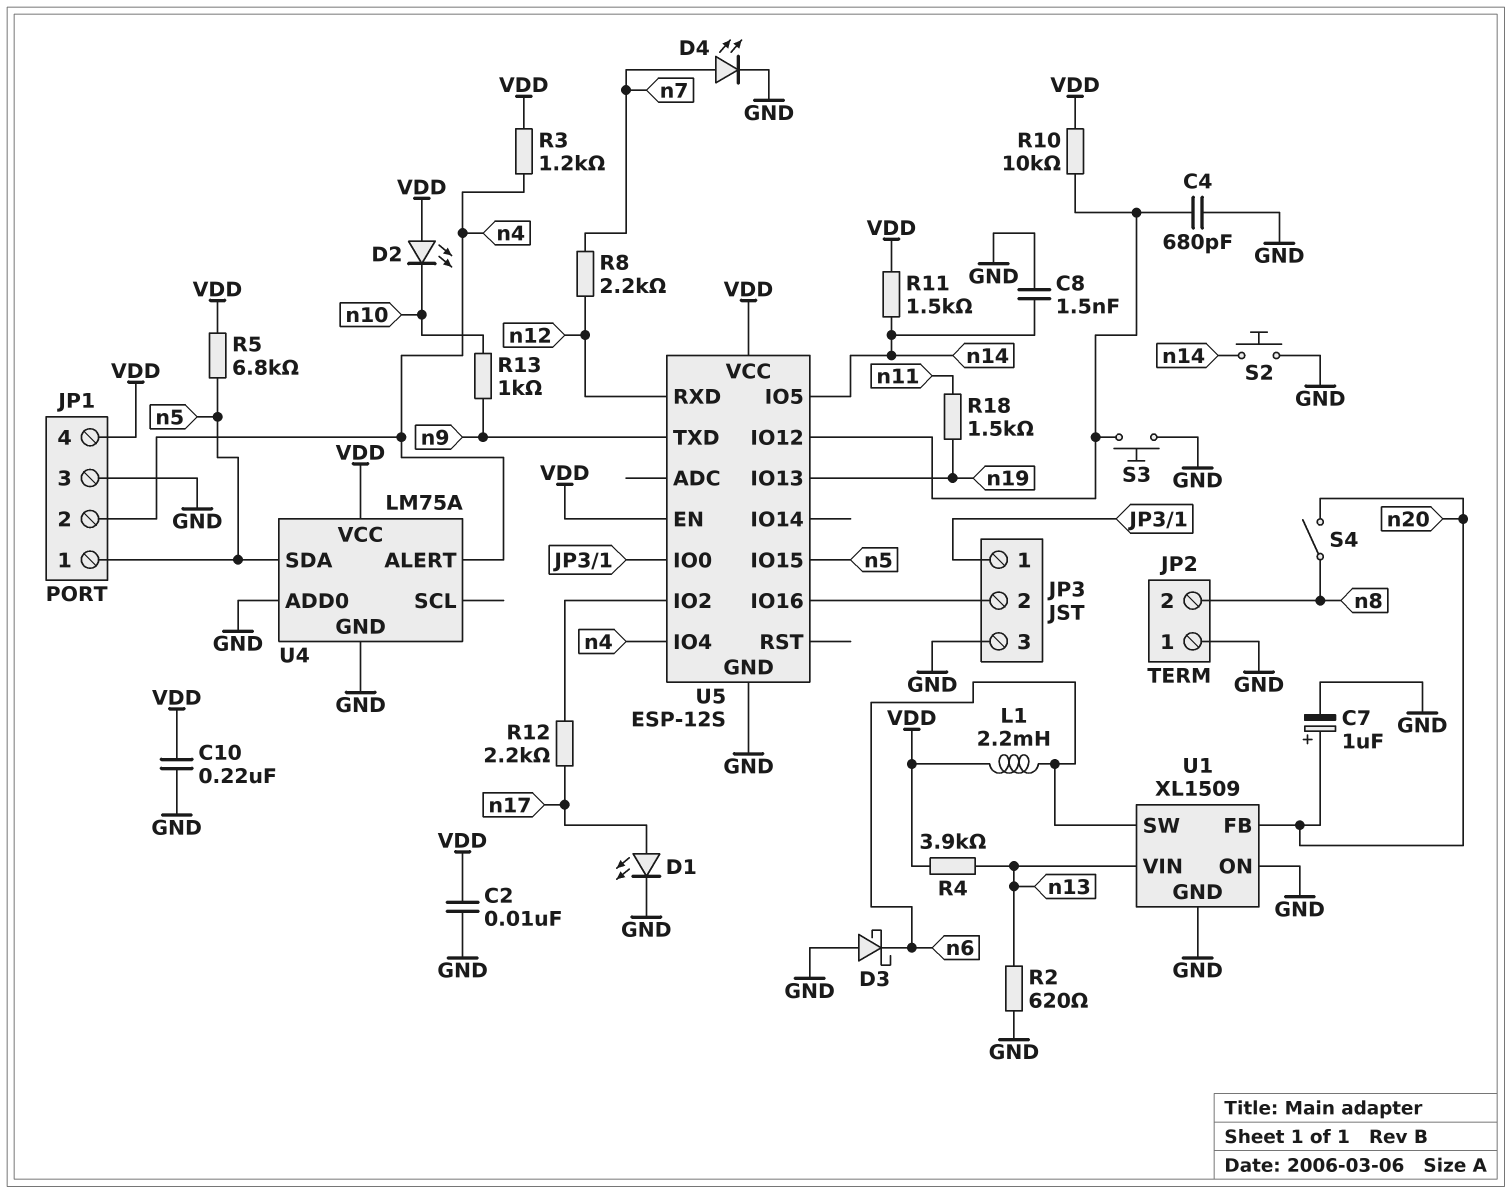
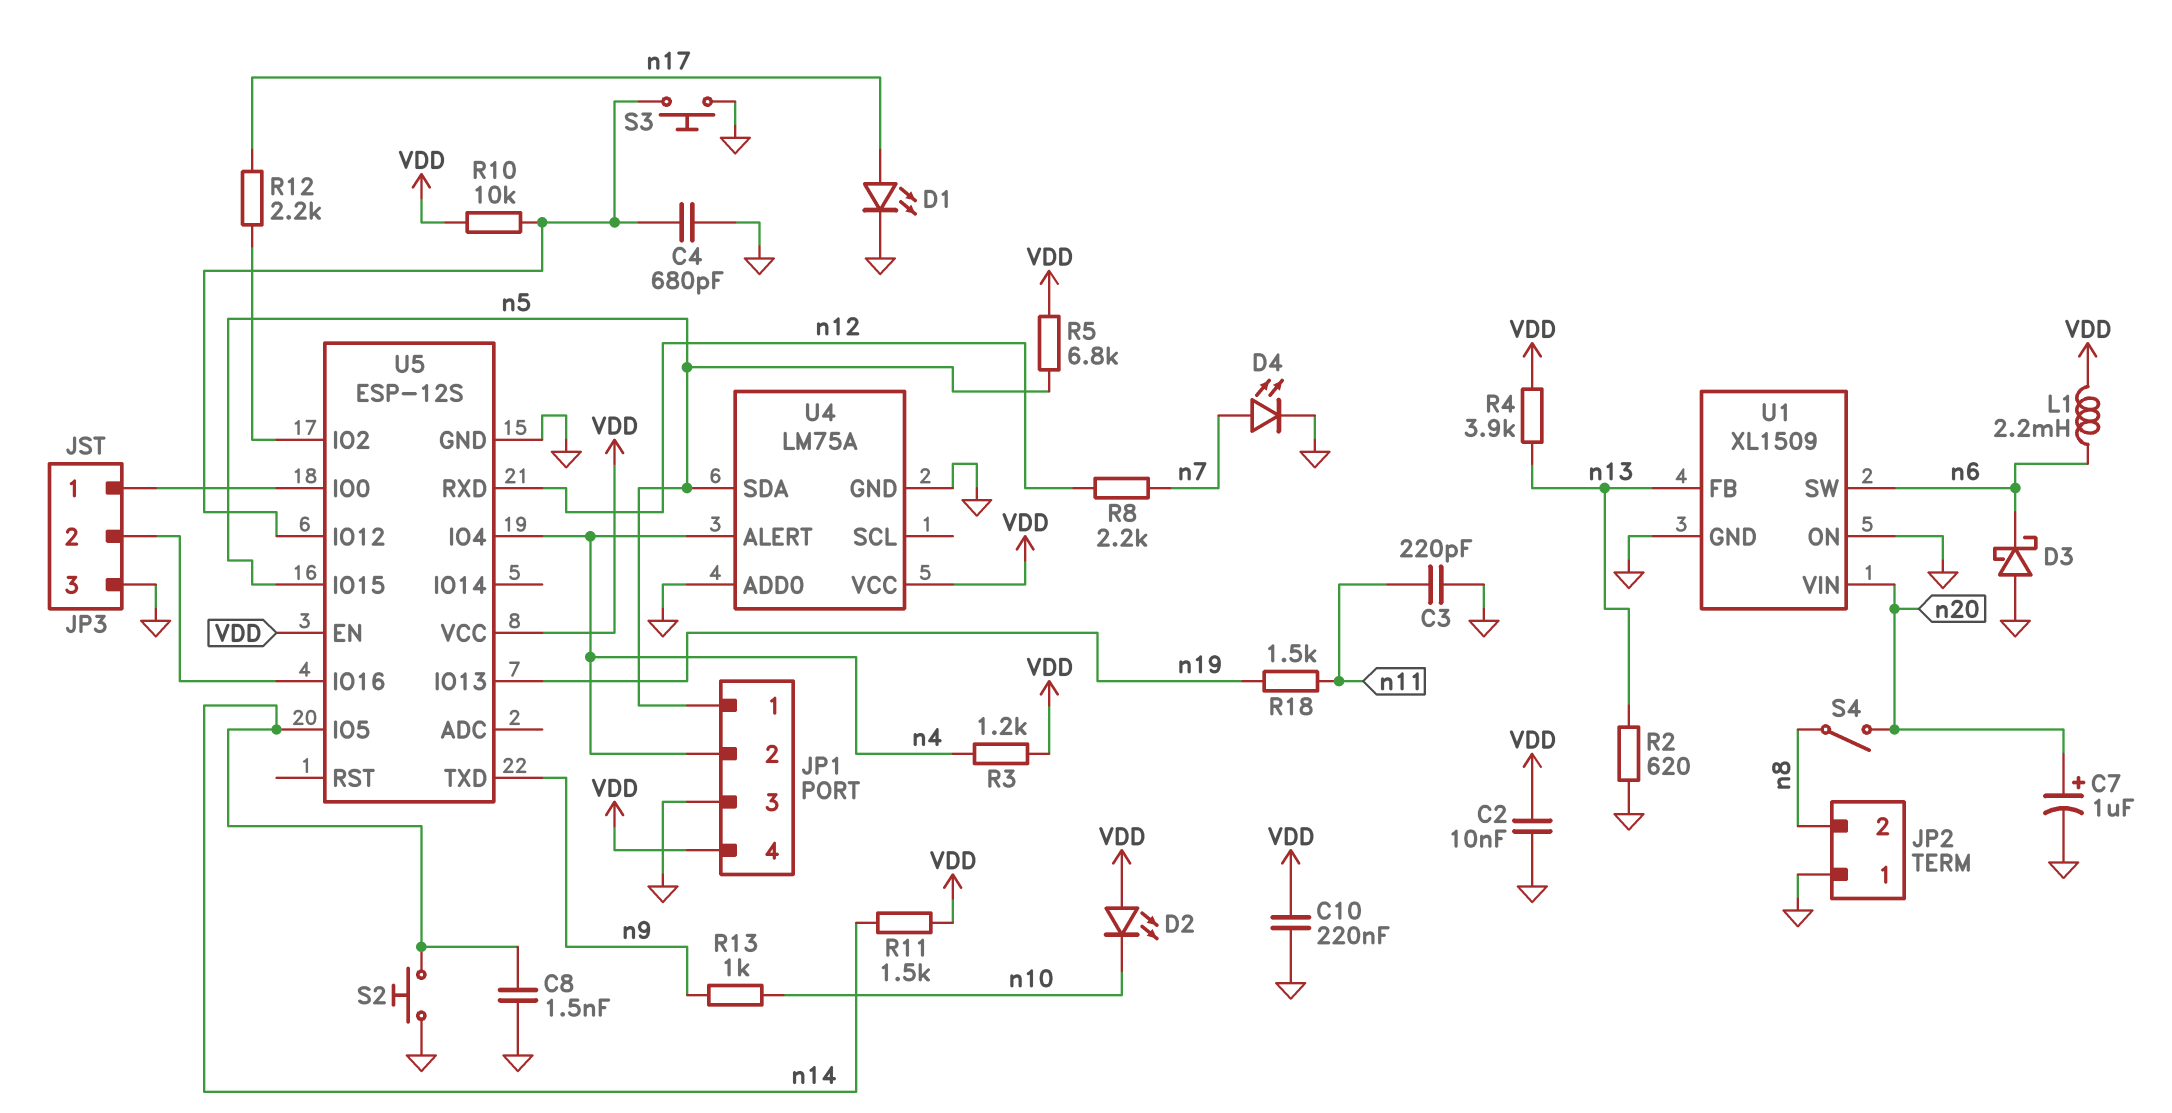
C3: none -> 220pF (GND, n11)
U1 pin FB: n20 -> n13
U1 pin VIN: n13 -> n20

